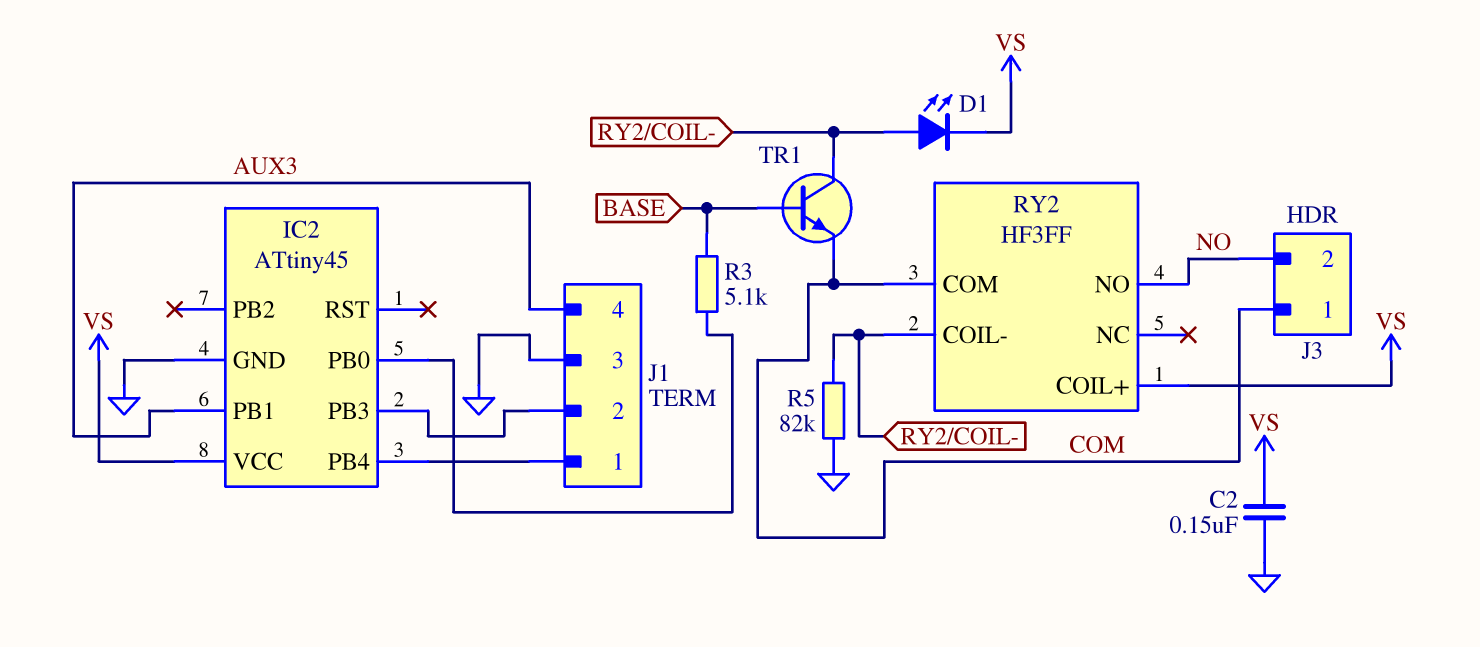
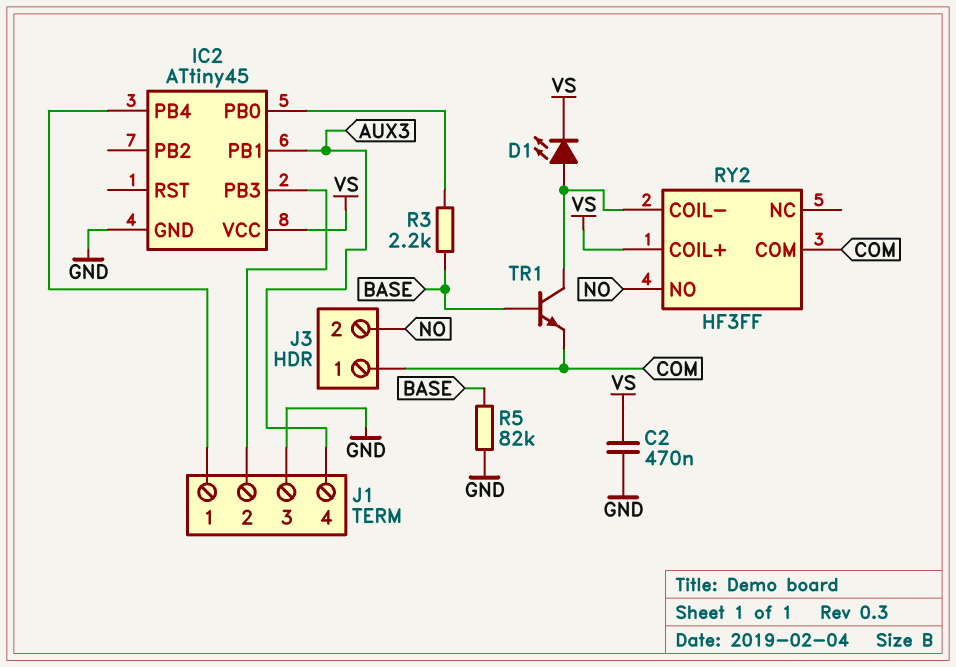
C2: 150nF (GND, VS) -> 470nF (GND, VS)
R3: 5.1k (BASE, IC2/PB0) -> 2.2k (BASE, IC2/PB0)
R5: 82k (GND, RY2/COIL-) -> 82k (BASE, GND)

